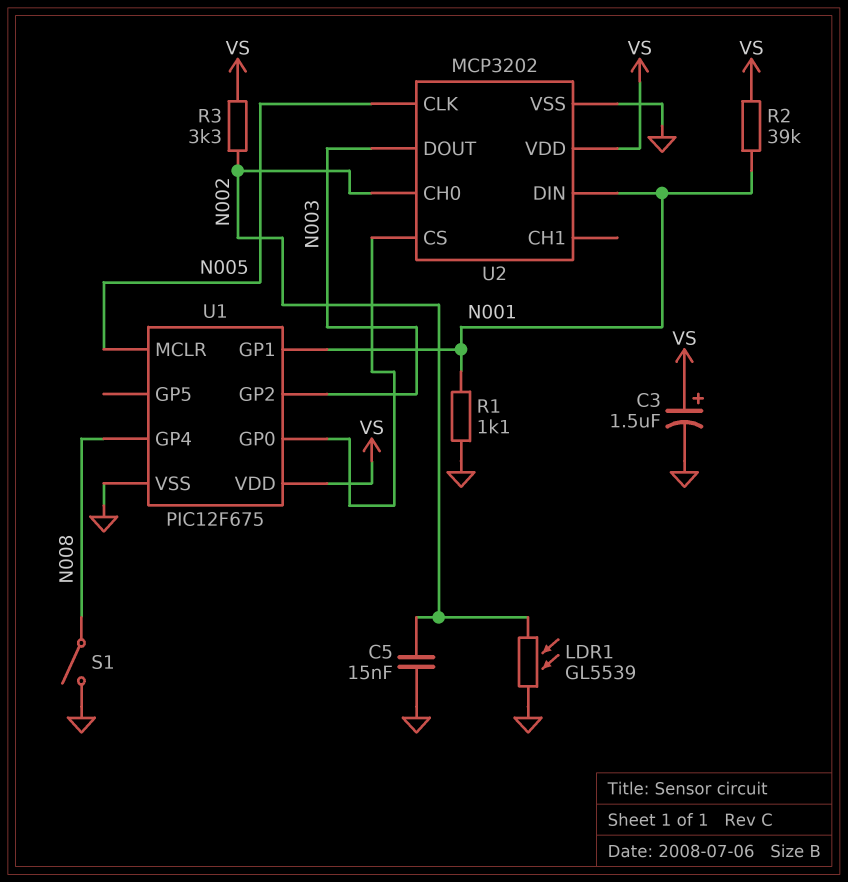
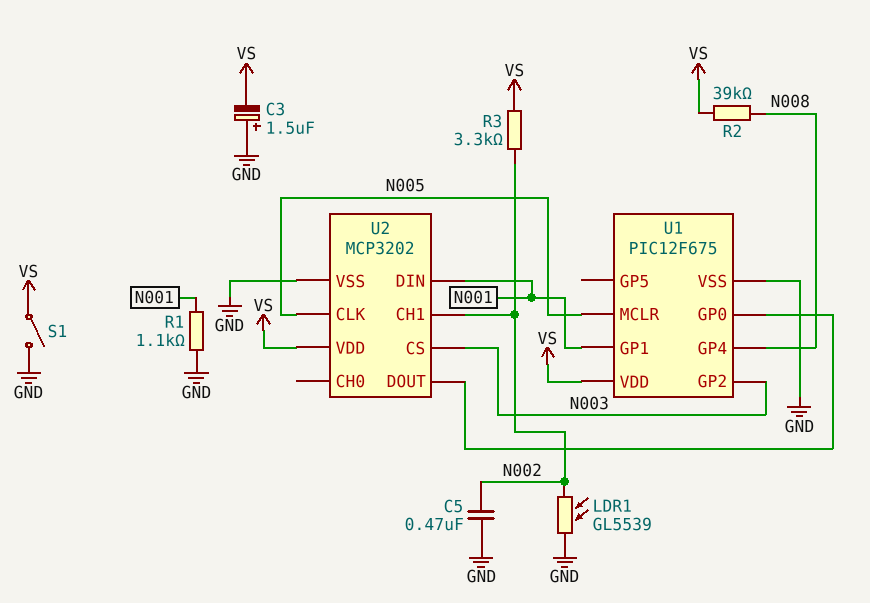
C3: 1.5uF (plus VS, minus GND) -> 1.5uF (plus GND, minus VS)
C5: 15nF (GND, N002) -> 470nF (GND, N002)
R2: 39k (N001, VS) -> 39k (N008, VS)
S1: switch (GND, N008) -> switch (GND, VS)
U2 pin CH0: N002 -> none
U2 pin CH1: none -> N002
U2 pin CS: U1/GP0 -> N003
U2 pin DOUT: N003 -> U1/GP0

